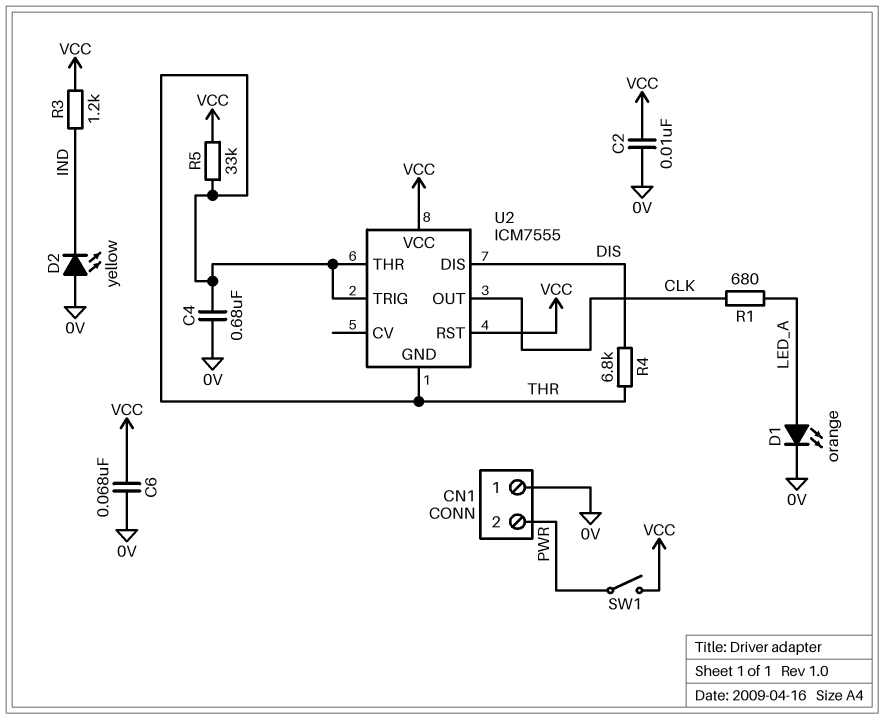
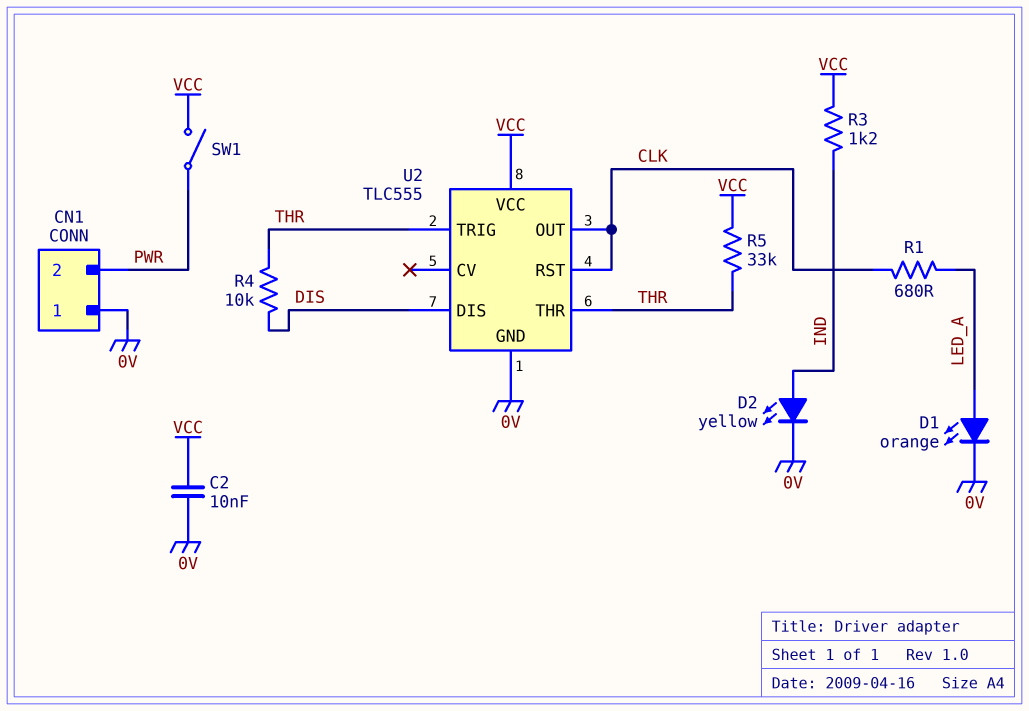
C4: 680nF (0V, THR) -> none
C6: 68nF (0V, VCC) -> none
D2: LED yellow (A 0V, K IND) -> LED yellow (A IND, K 0V)
R4: 6.8k (DIS, THR) -> 10k (DIS, THR)
U2: ICM7555 -> TLC555
U2 pin GND: THR -> 0V
U2 pin RST: VCC -> CLK

